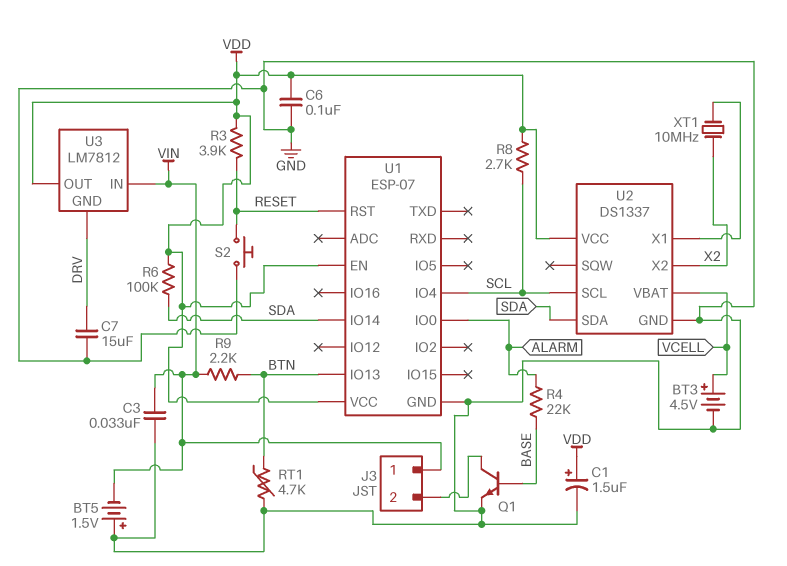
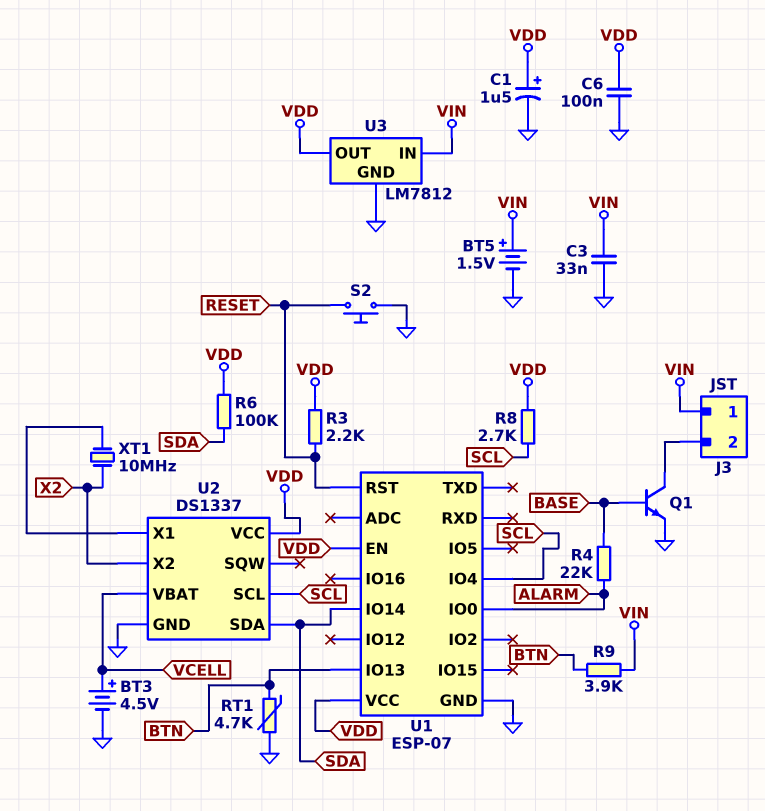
BT5: 1.5V (plus GND, minus VIN) -> 1.5V (plus VIN, minus GND)
C7: 15uF (DRV, GND) -> none
R3: 3.9k (RESET, VDD) -> 2.2k (RESET, VDD)
R9: 2.2k (BTN, VIN) -> 3.9k (BTN, VIN)
U3 pin GND: DRV -> GND

